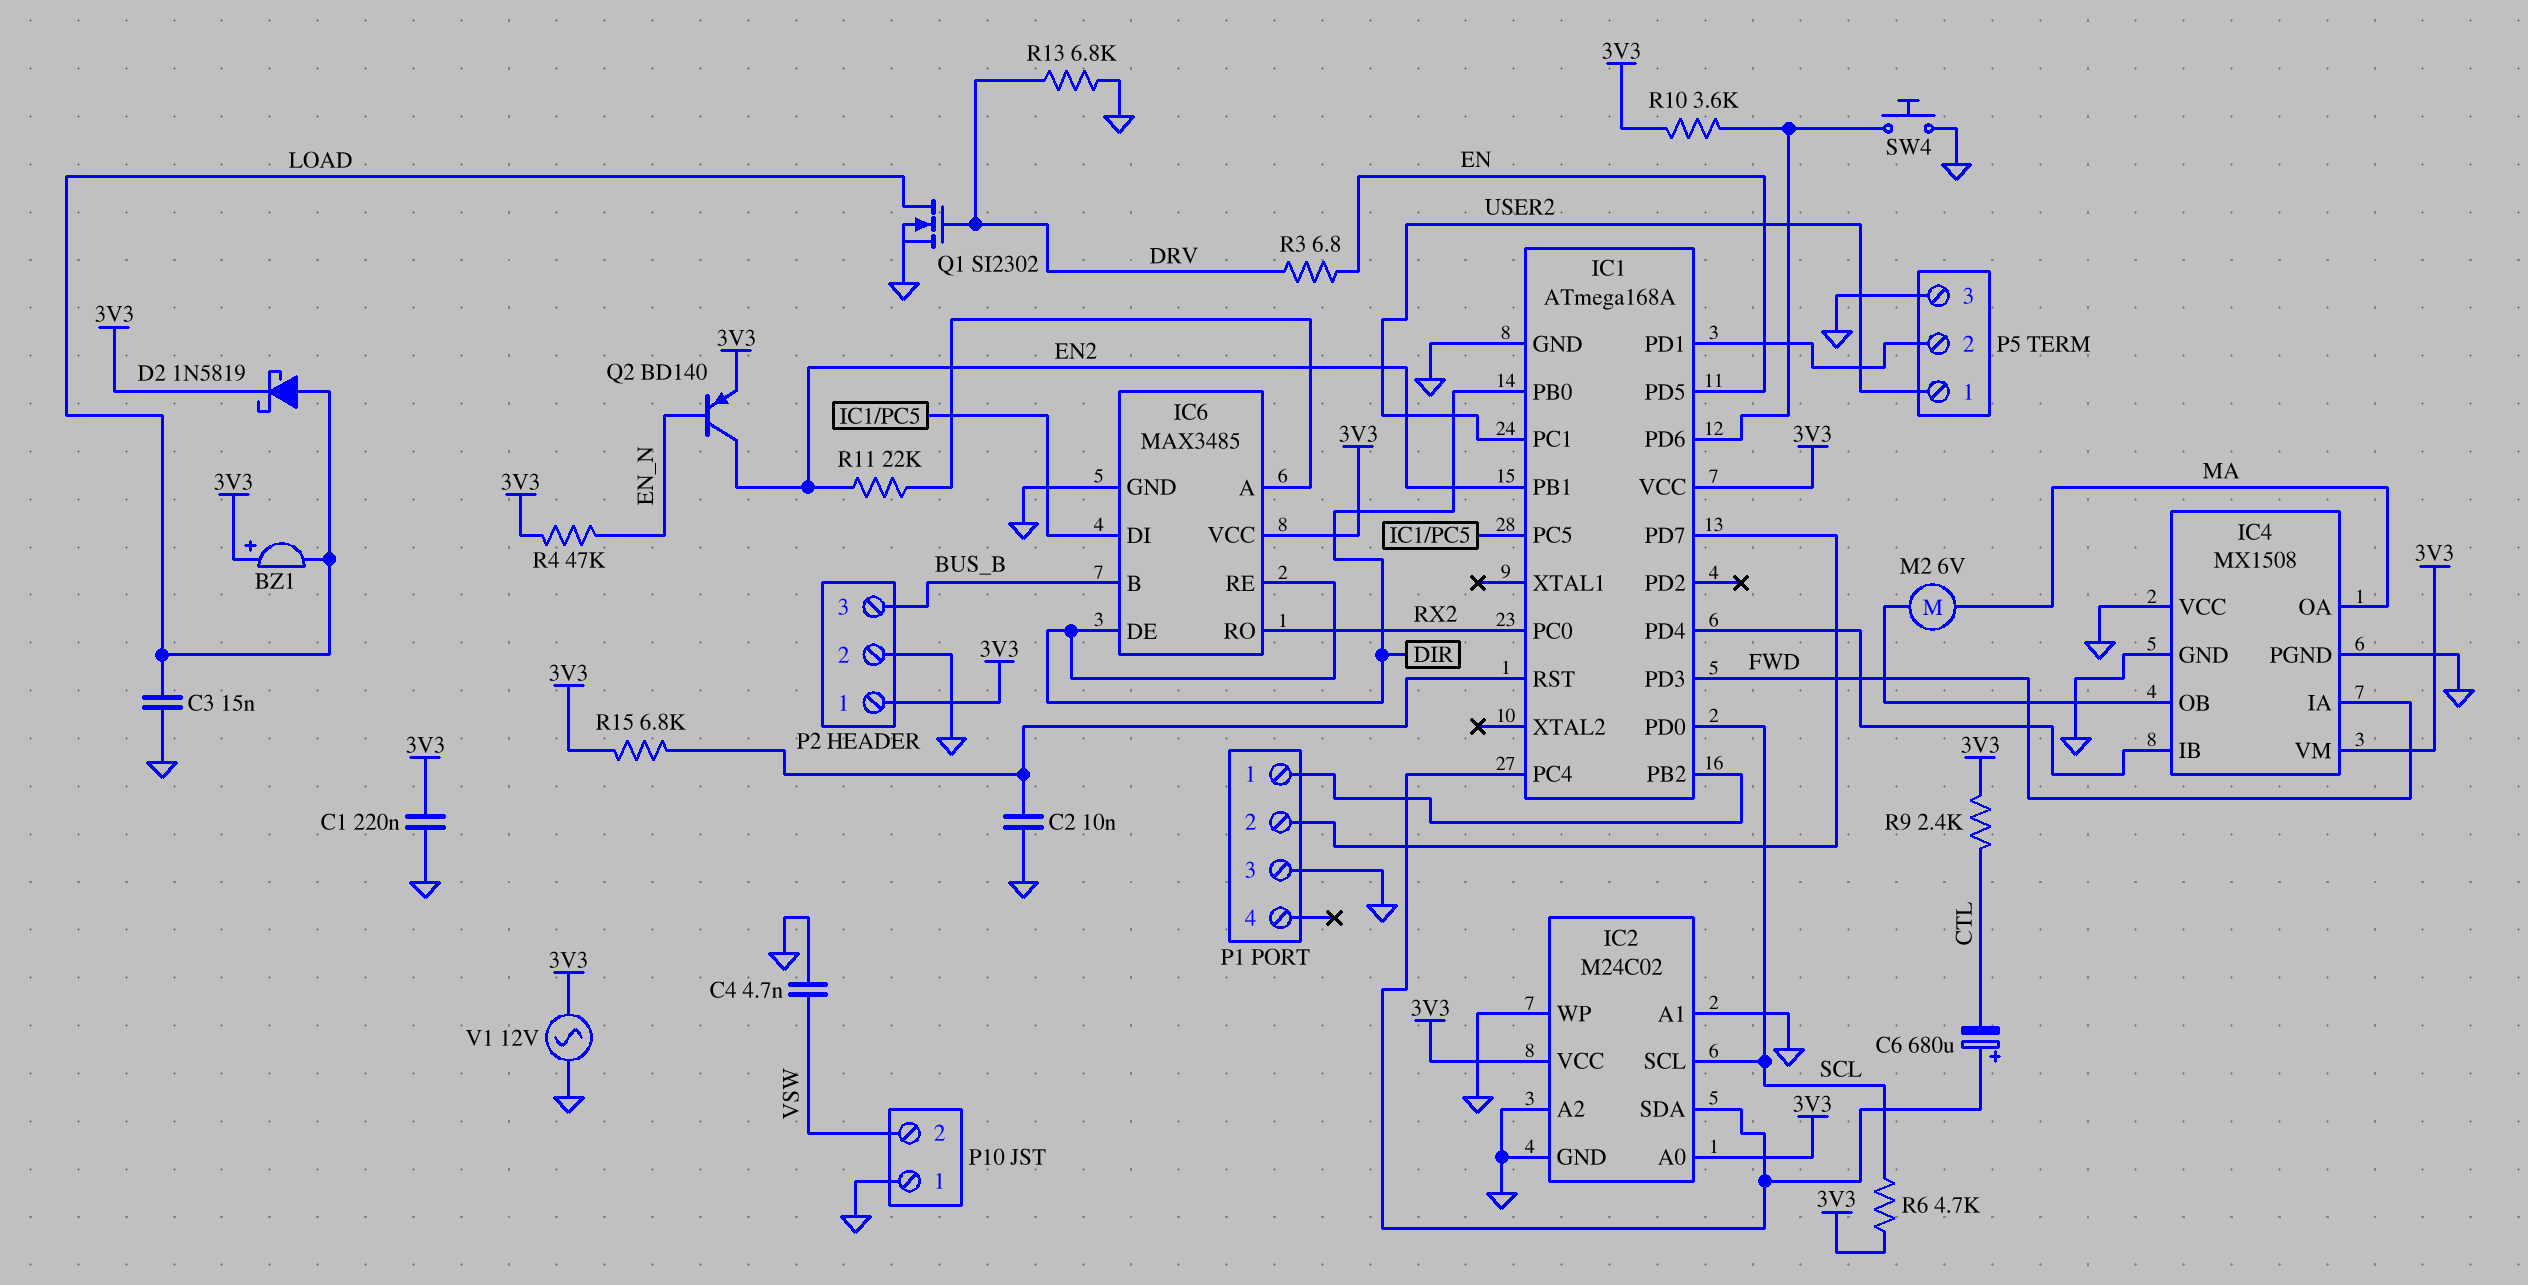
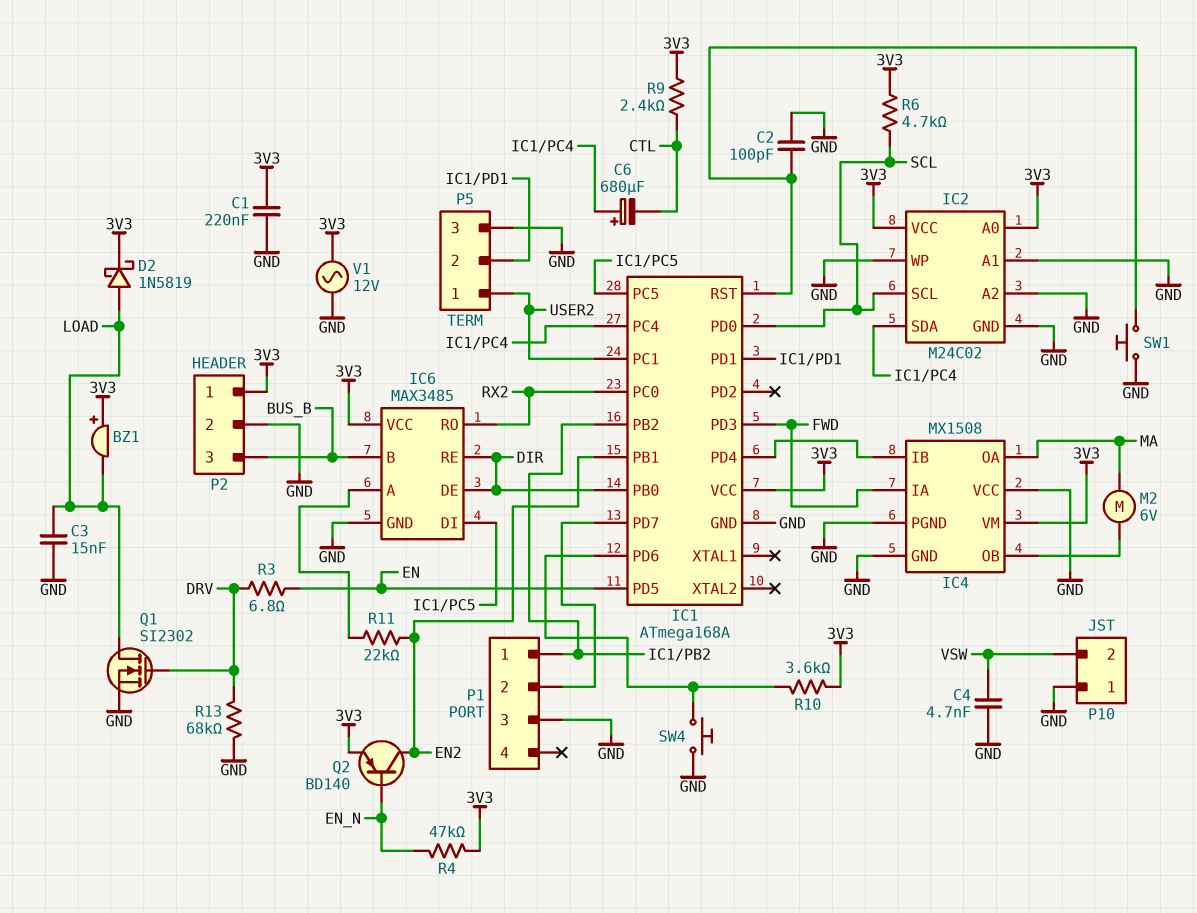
C2: 10nF (GND, IC1/RST) -> 100pF (GND, IC1/RST)
R13: 6.8k (DRV, GND) -> 68k (DRV, GND)
R15: 6.8k (3V3, IC1/RST) -> none
SW1: none -> button (GND, IC1/RST)

